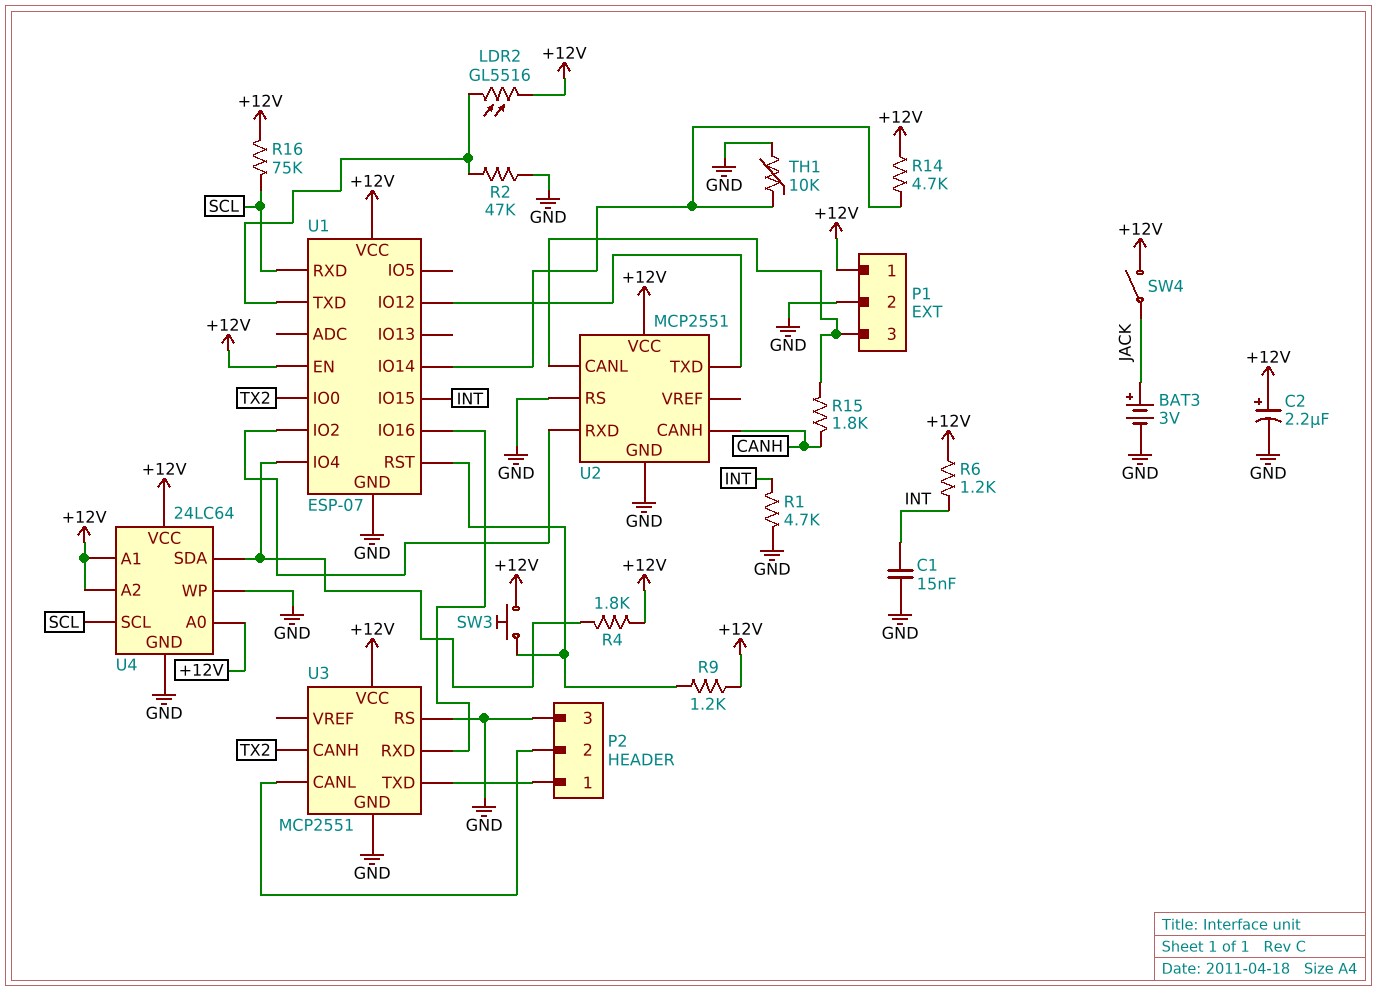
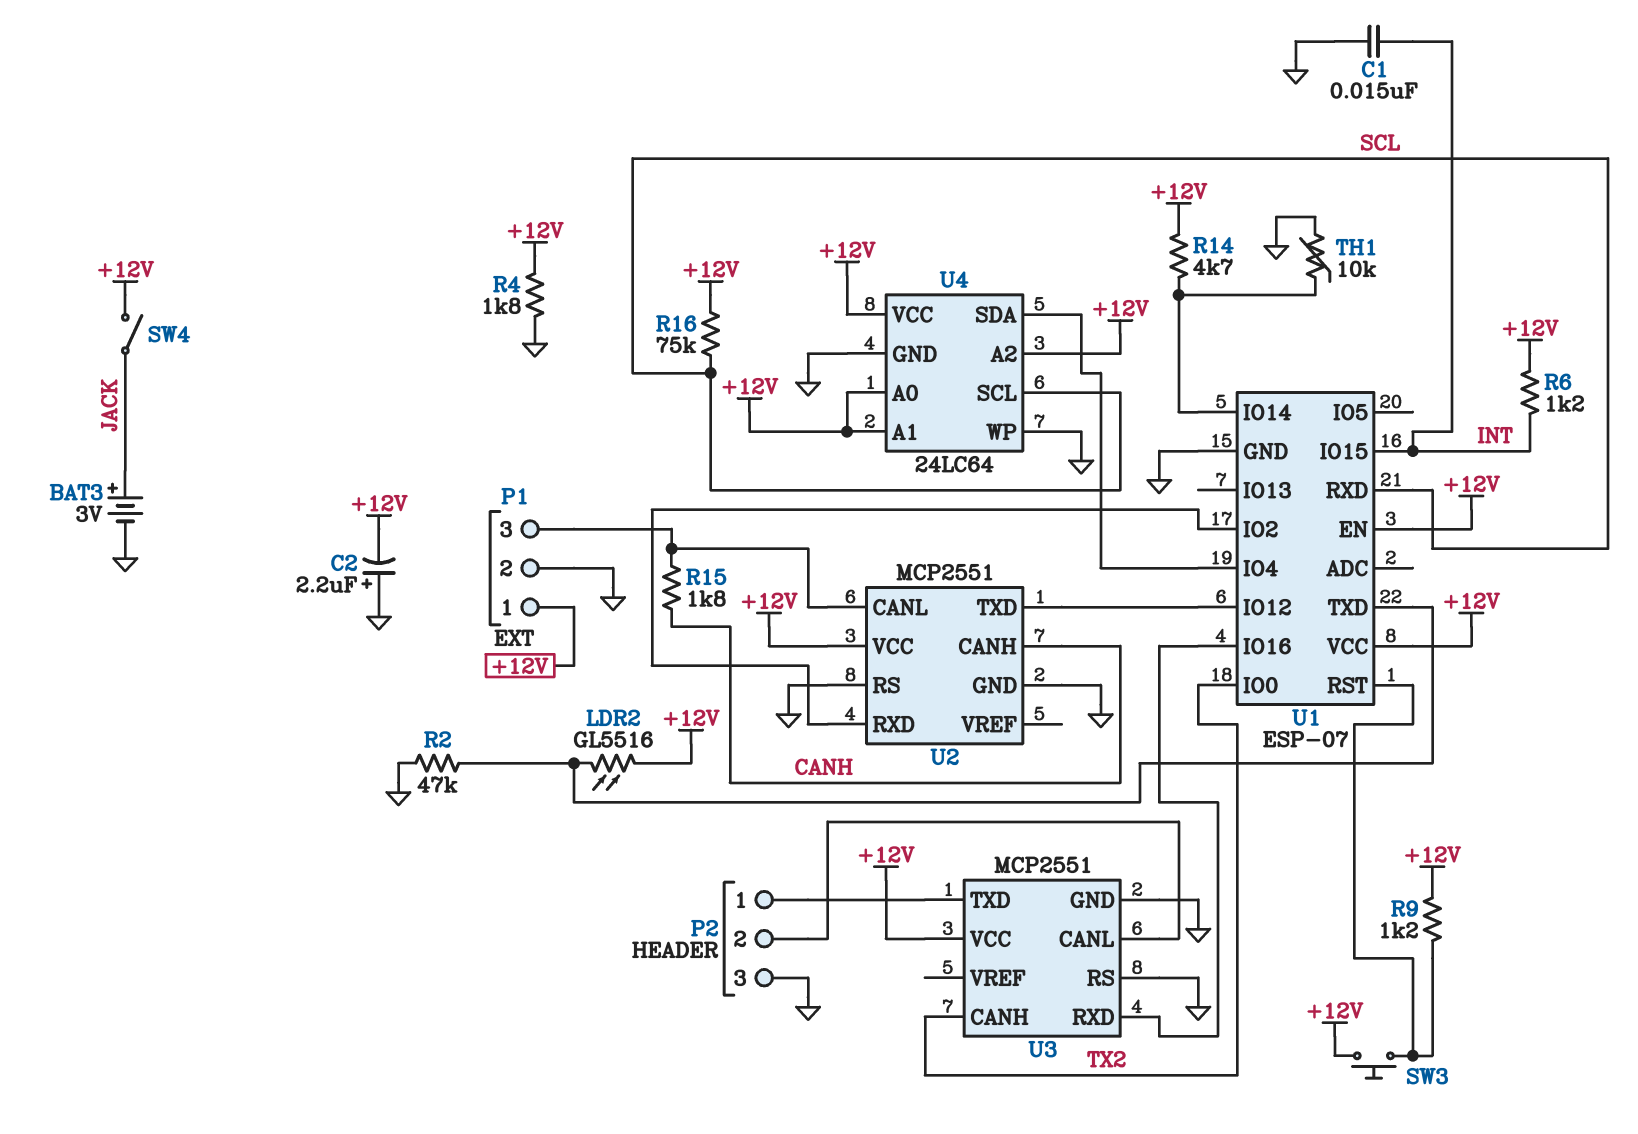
C2: 2.2uF (plus +12V, minus GND) -> 2.2uF (plus GND, minus +12V)
R1: 4.7k (GND, INT) -> none
R4: 1.8k (+12V, U1/IO4) -> 1.8k (+12V, GND)

